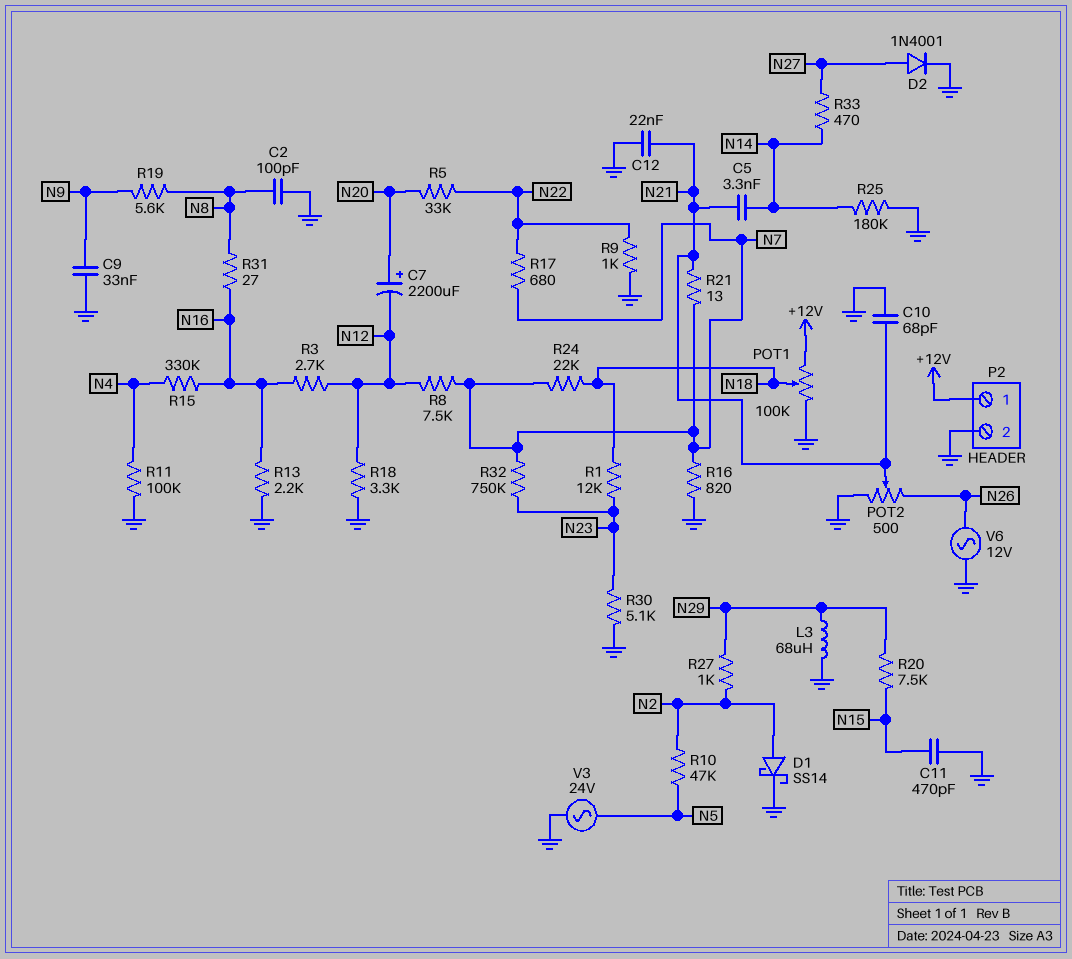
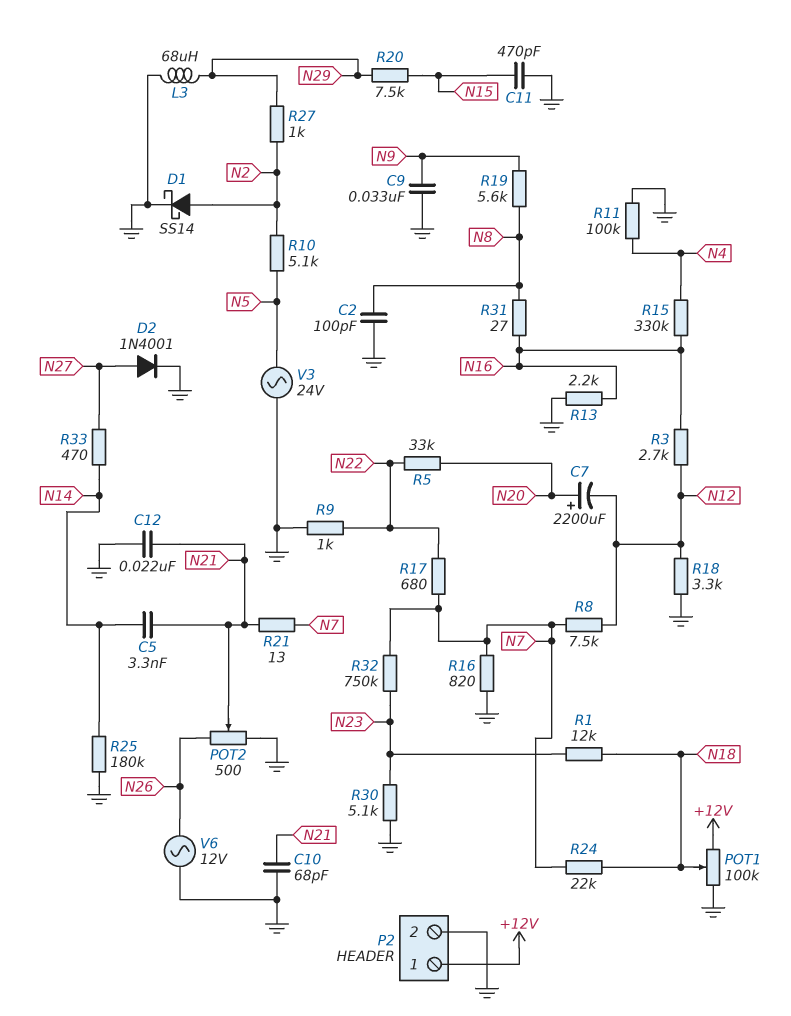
R10: 47k (N2, N5) -> 5.1k (N2, N5)

